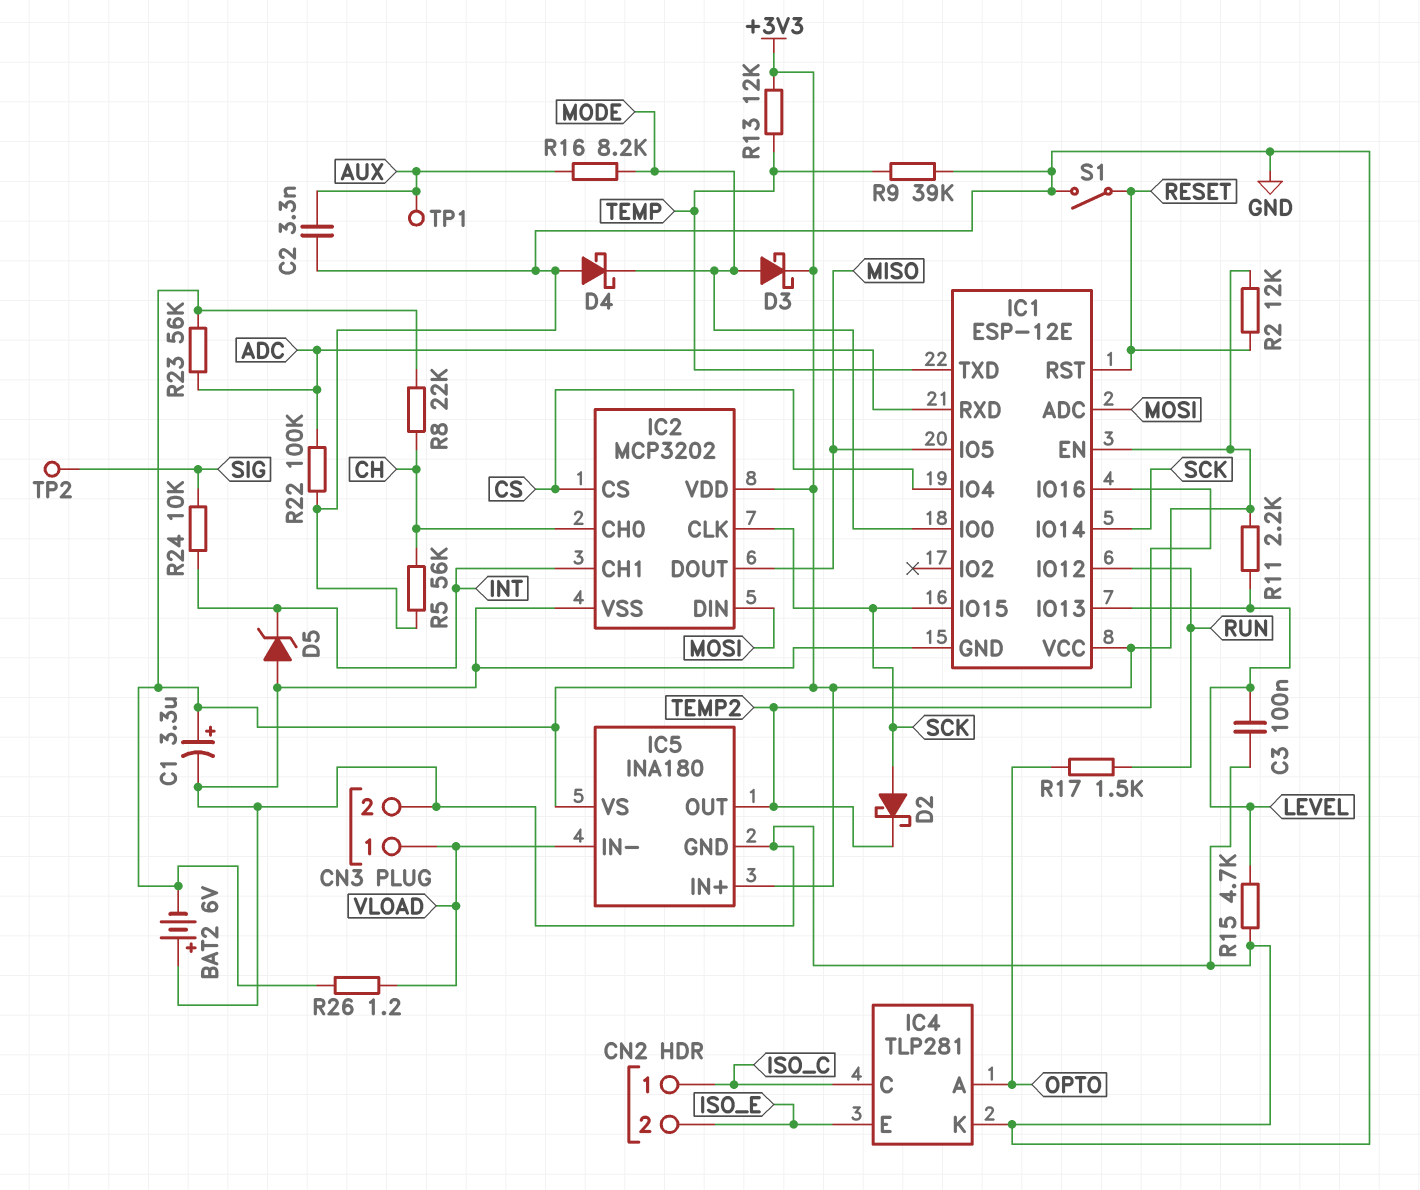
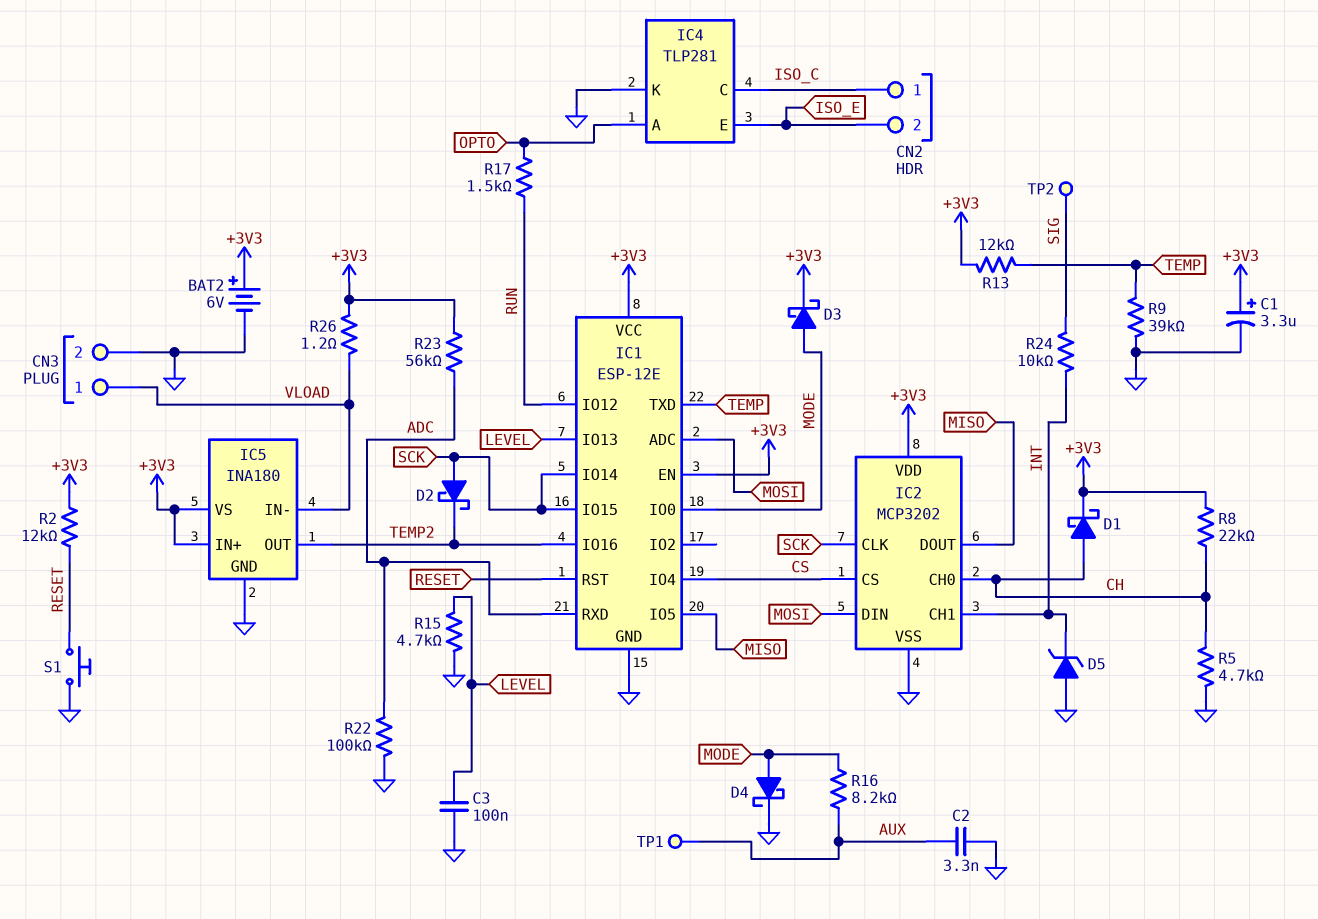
BAT2: 6V (plus GND, minus +3V3) -> 6V (plus +3V3, minus GND)
D1: none -> schottky (A CH, K +3V3)
D4: schottky (A GND, K MODE) -> schottky (A MODE, K GND)
R5: 56k (CH, GND) -> 4.7k (CH, GND)
R11: 2.2k (+3V3, LEVEL) -> none
S1: switch (GND, RESET) -> button (GND, RESET)

